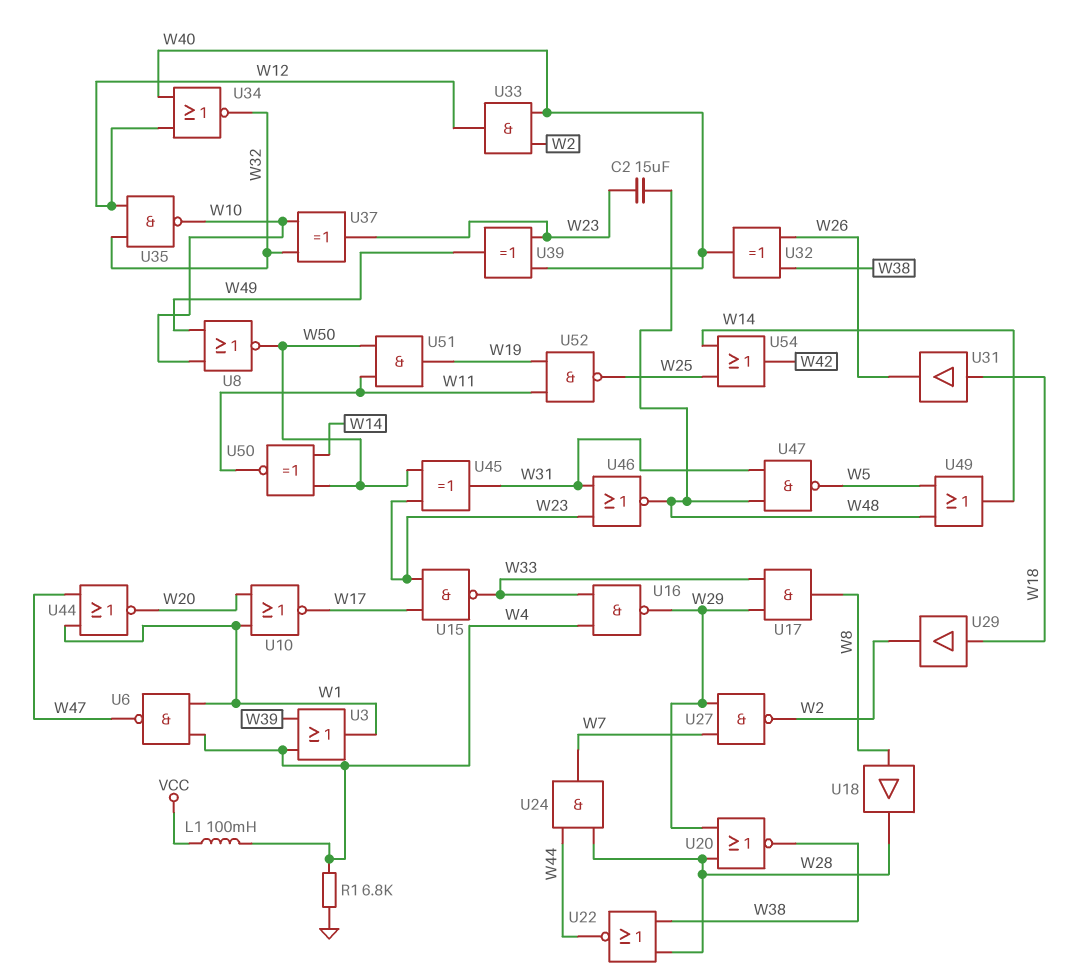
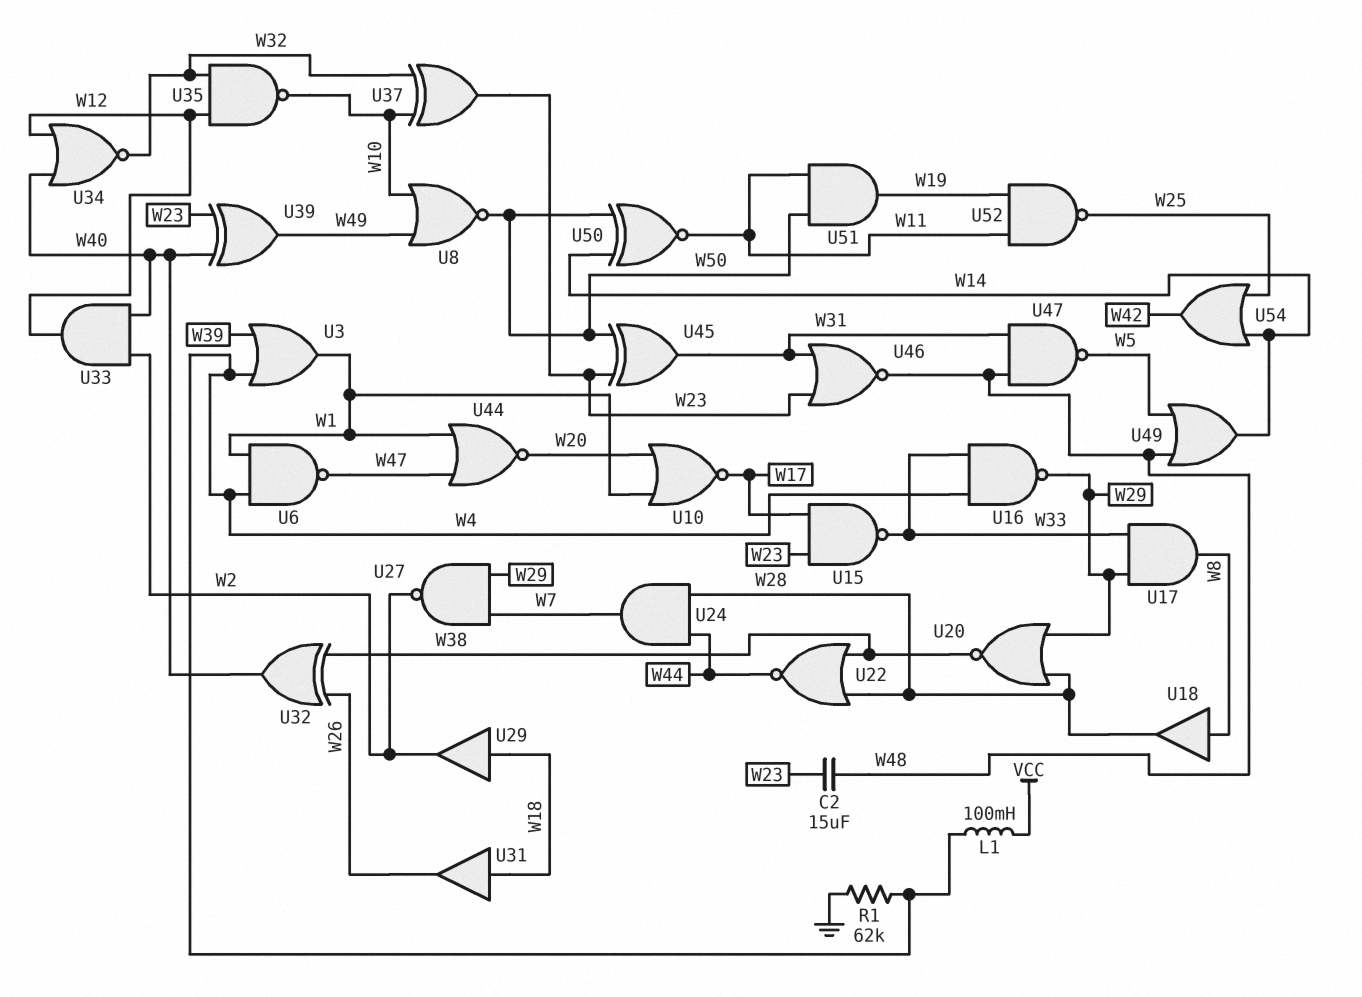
R1: 6.8k (GND, W4) -> 62k (GND, W4)

